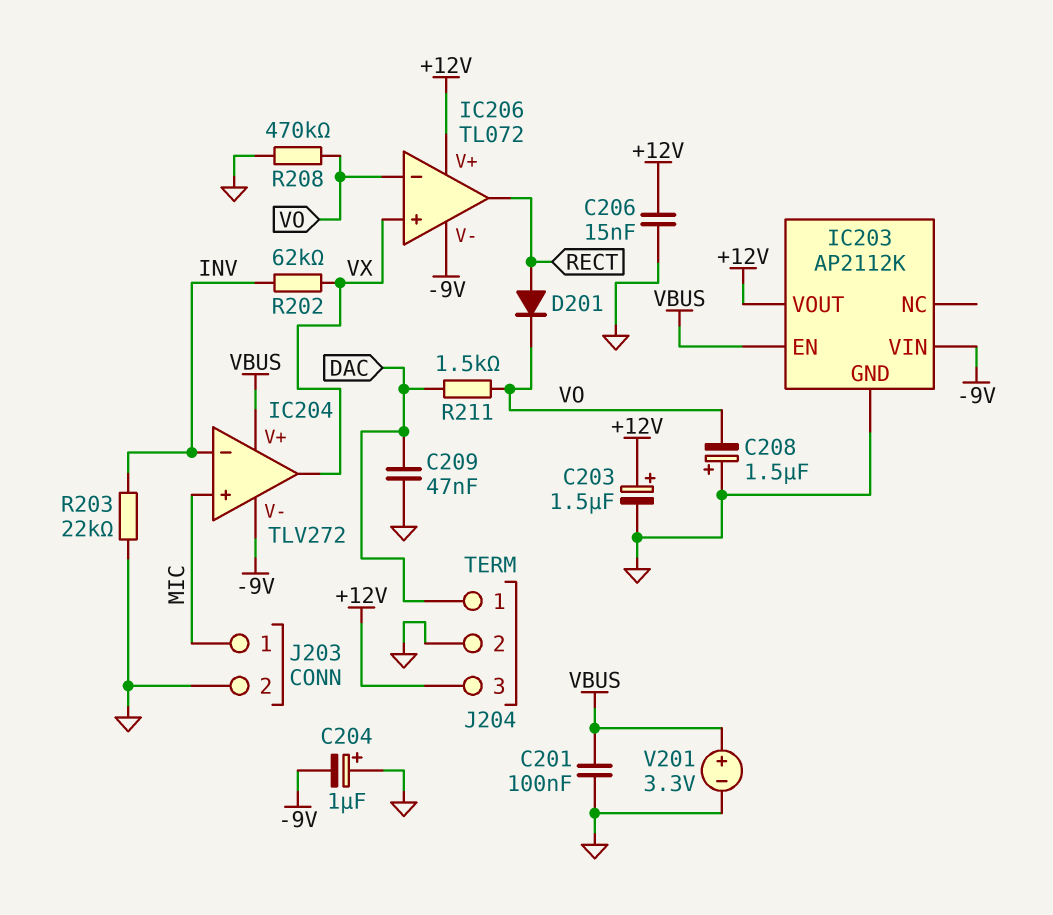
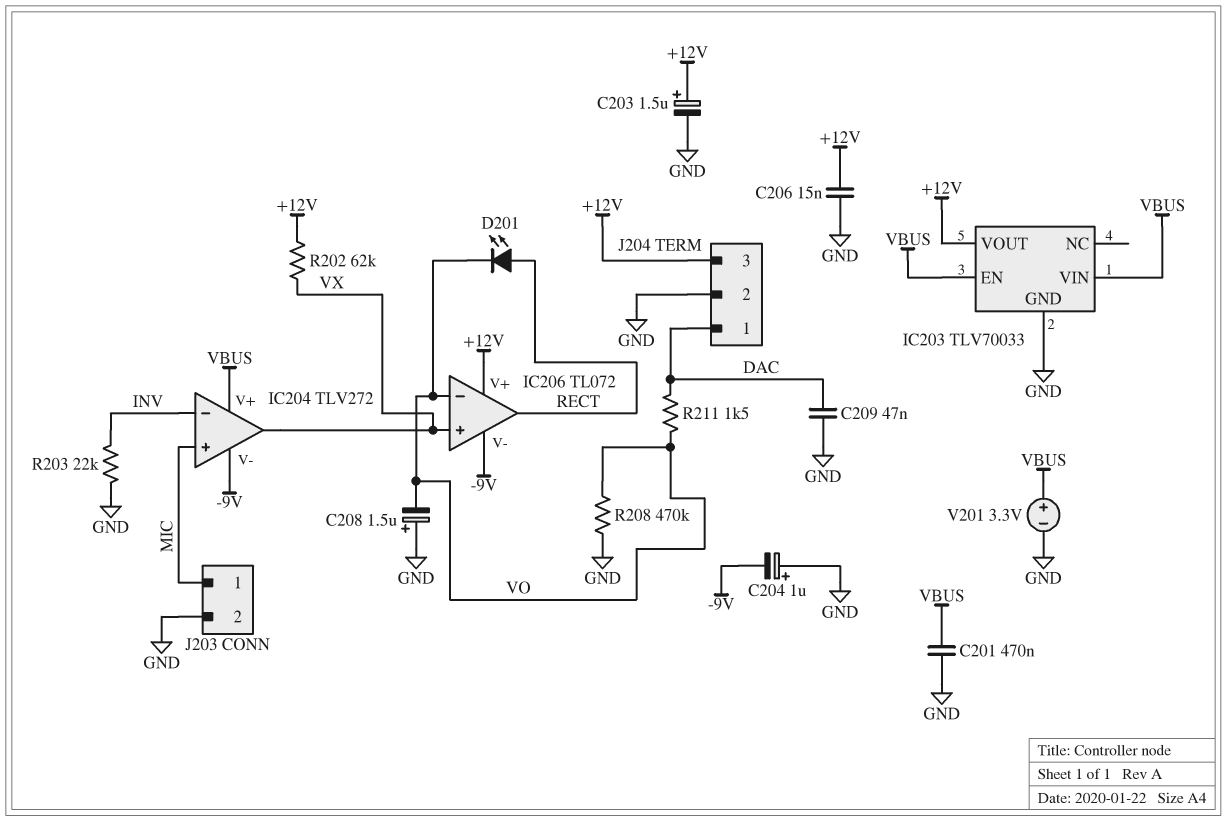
C201: 100nF (GND, VBUS) -> 470nF (GND, VBUS)
D201: diode (A RECT, K VO) -> LED (A RECT, K VO)
IC203: AP2112K -> TLV70033
IC203 pin VIN: -9V -> VBUS
R202: 62k (INV, VX) -> 62k (+12V, VX)

